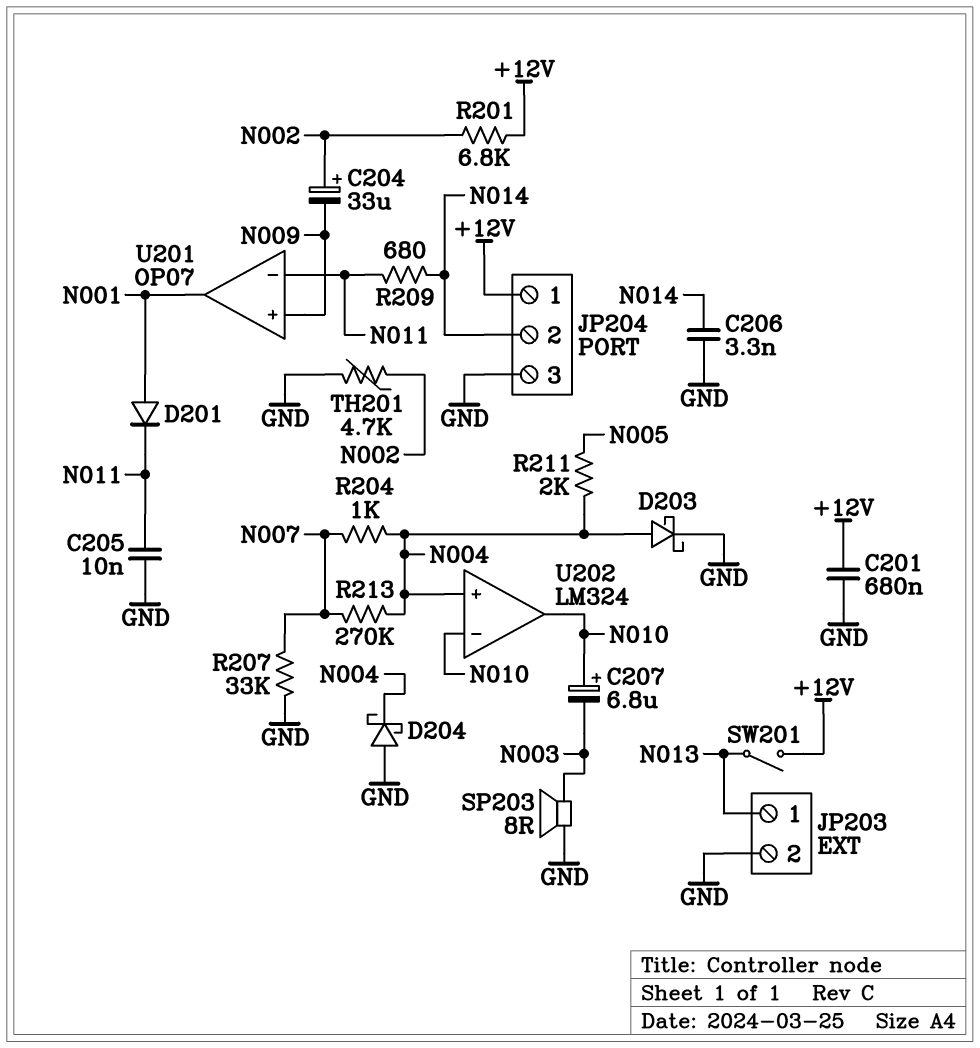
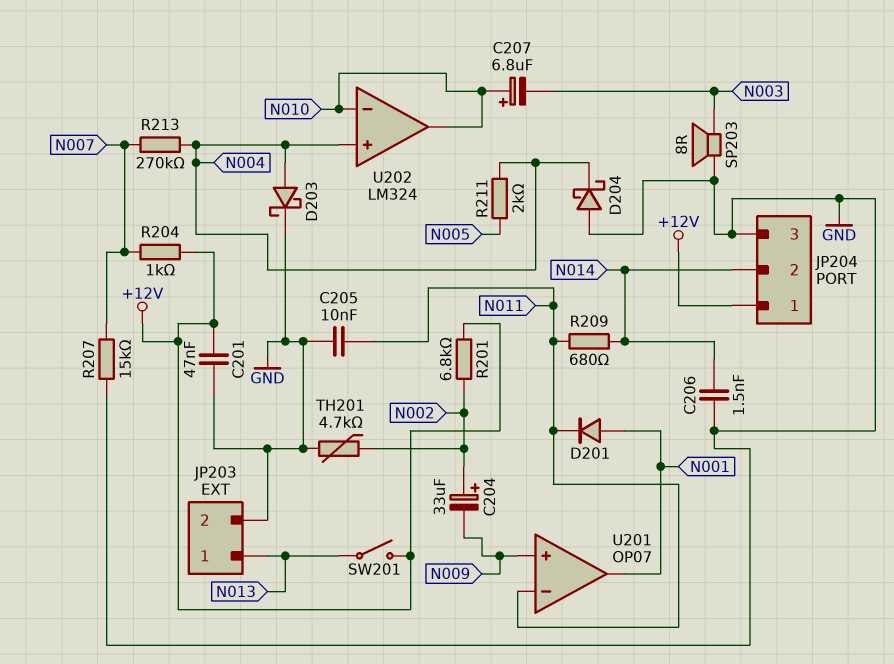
C201: 680nF (+12V, GND) -> 47nF (+12V, GND)
C206: 3.3nF (GND, N014) -> 1.5nF (GND, N014)
R204: 1k (N004, N007) -> 1k (+12V, N007)
R207: 33k (GND, N007) -> 15k (GND, N007)

